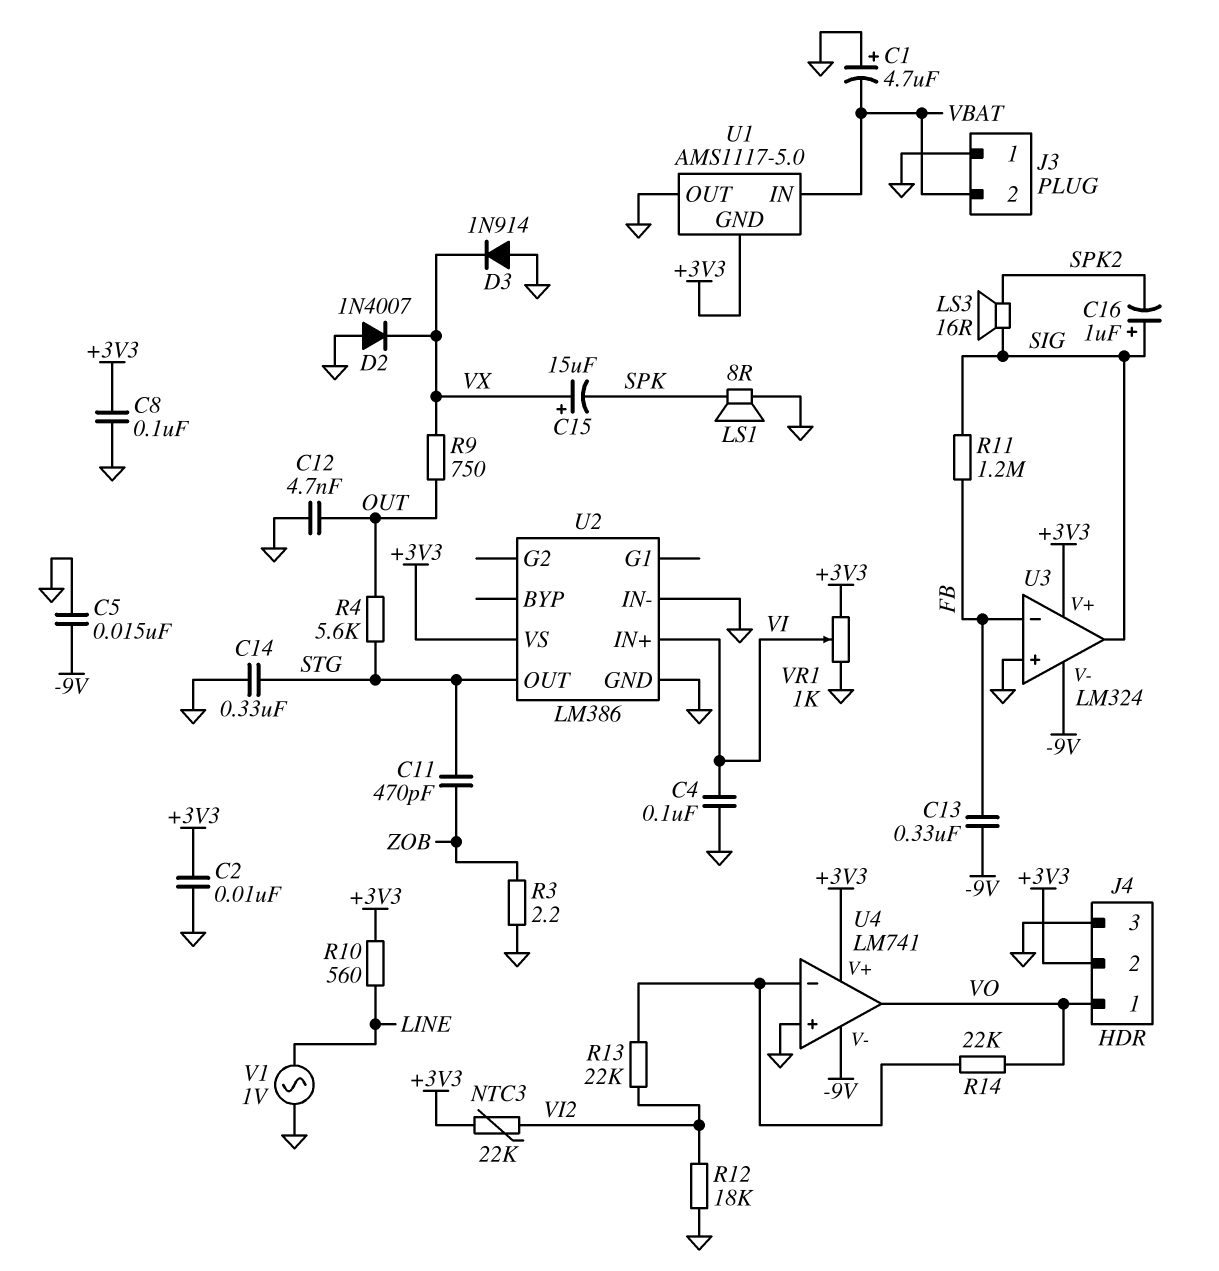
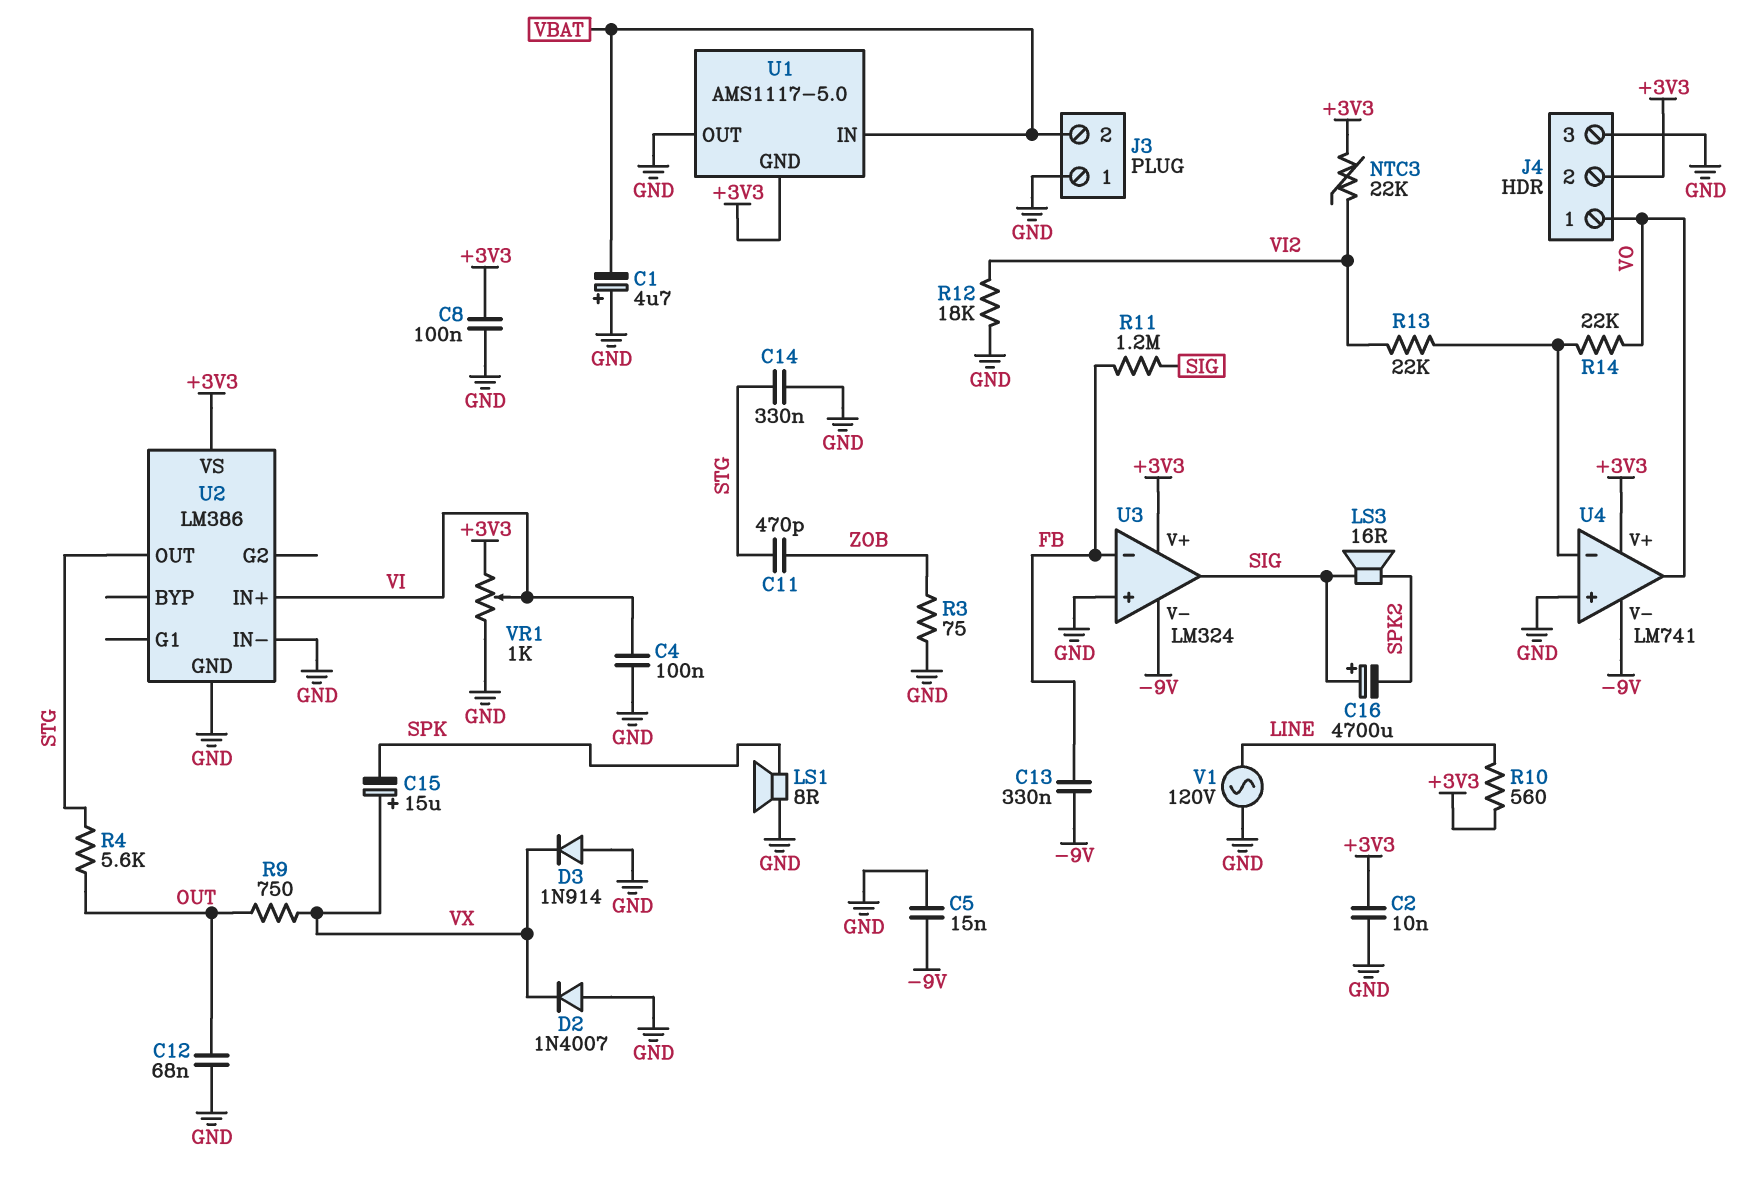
C12: 4.7nF (GND, OUT) -> 68nF (GND, OUT)
C16: 1uF (plus SIG, minus SPK2) -> 4700uF (plus SIG, minus SPK2)
R3: 2.2 (GND, ZOB) -> 75 (GND, ZOB)
V1: AC 1V (GND, LINE) -> AC 120V (GND, LINE)

